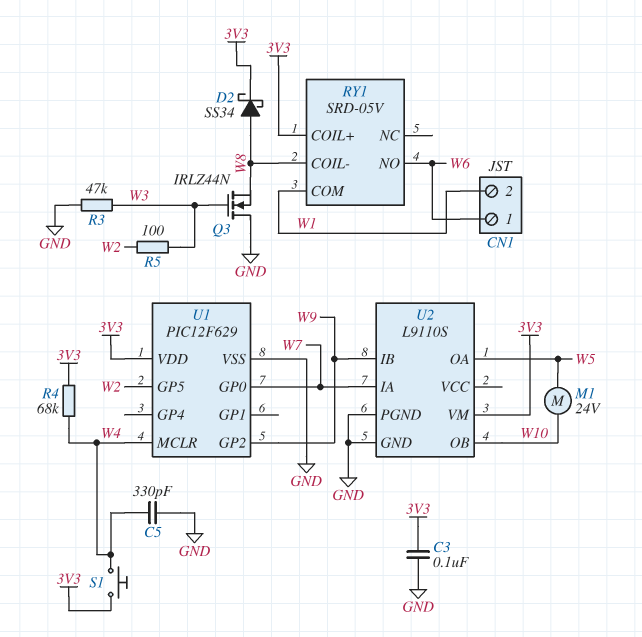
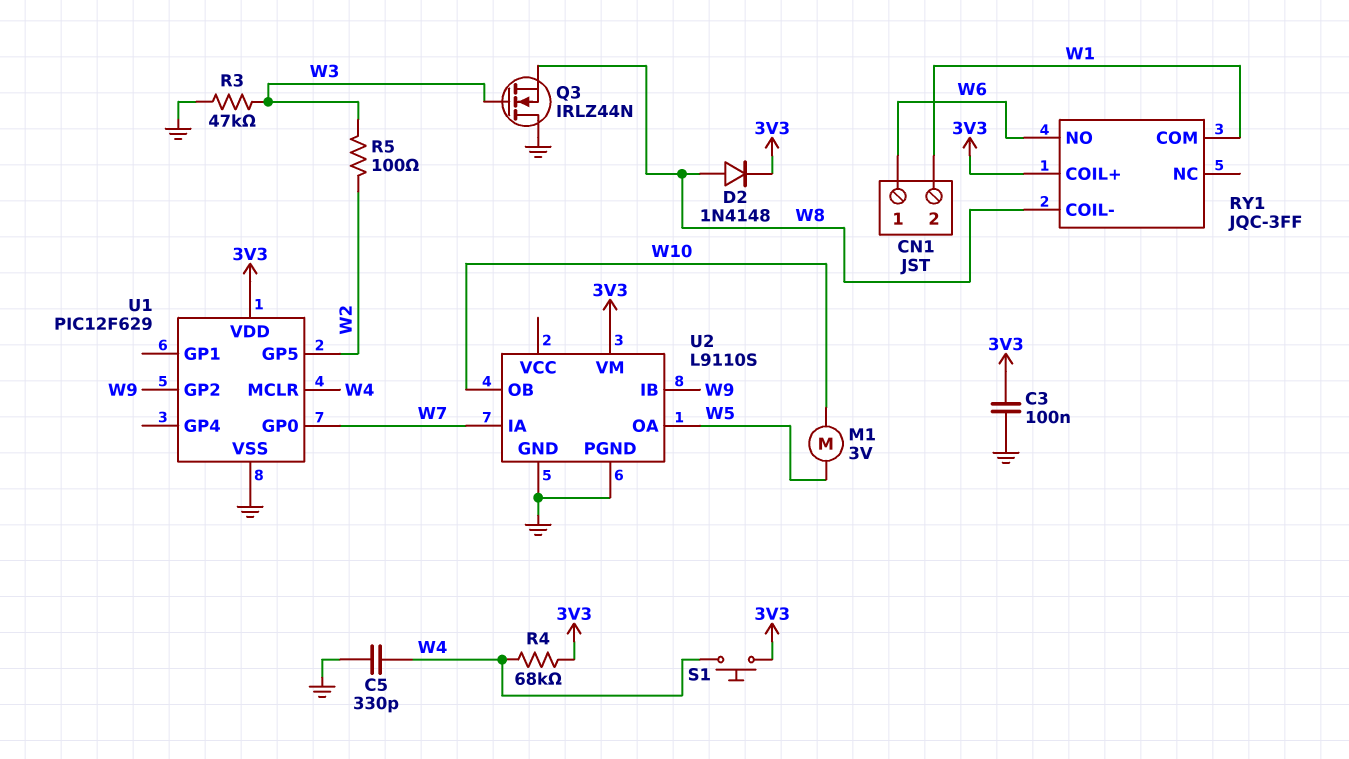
D2: schottky SS34 (A W8, K 3V3) -> diode 1N4148 (A W8, K 3V3)
M1: motor 24V (W5, W10) -> motor 3V (W5, W10)
RY1: SRD-05V -> JQC-3FF

